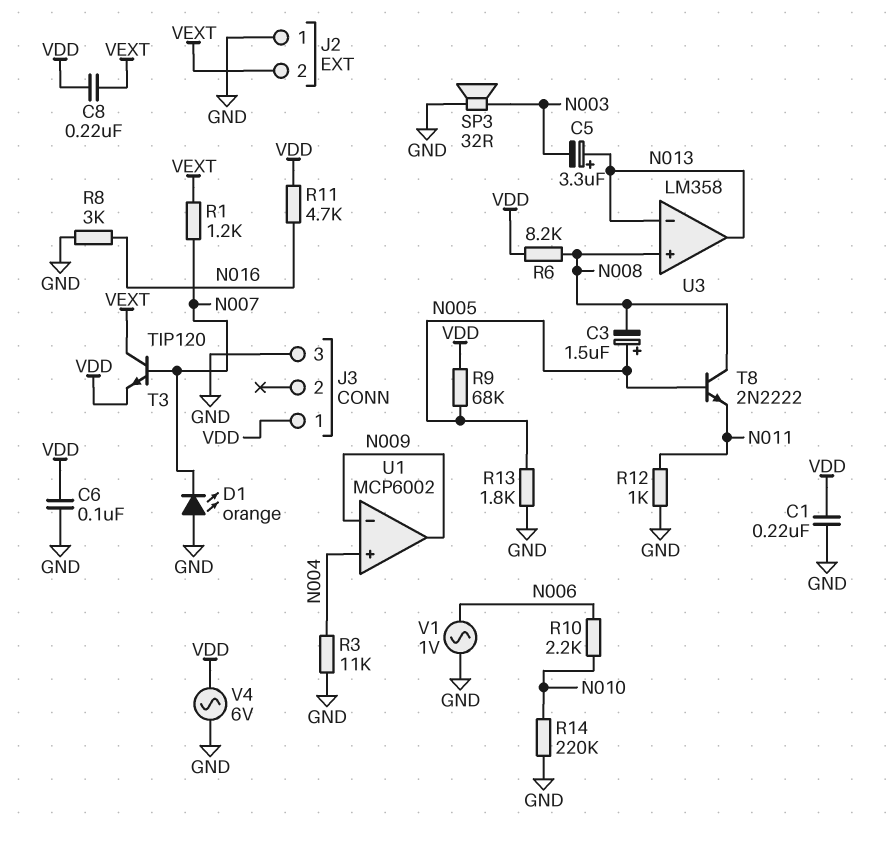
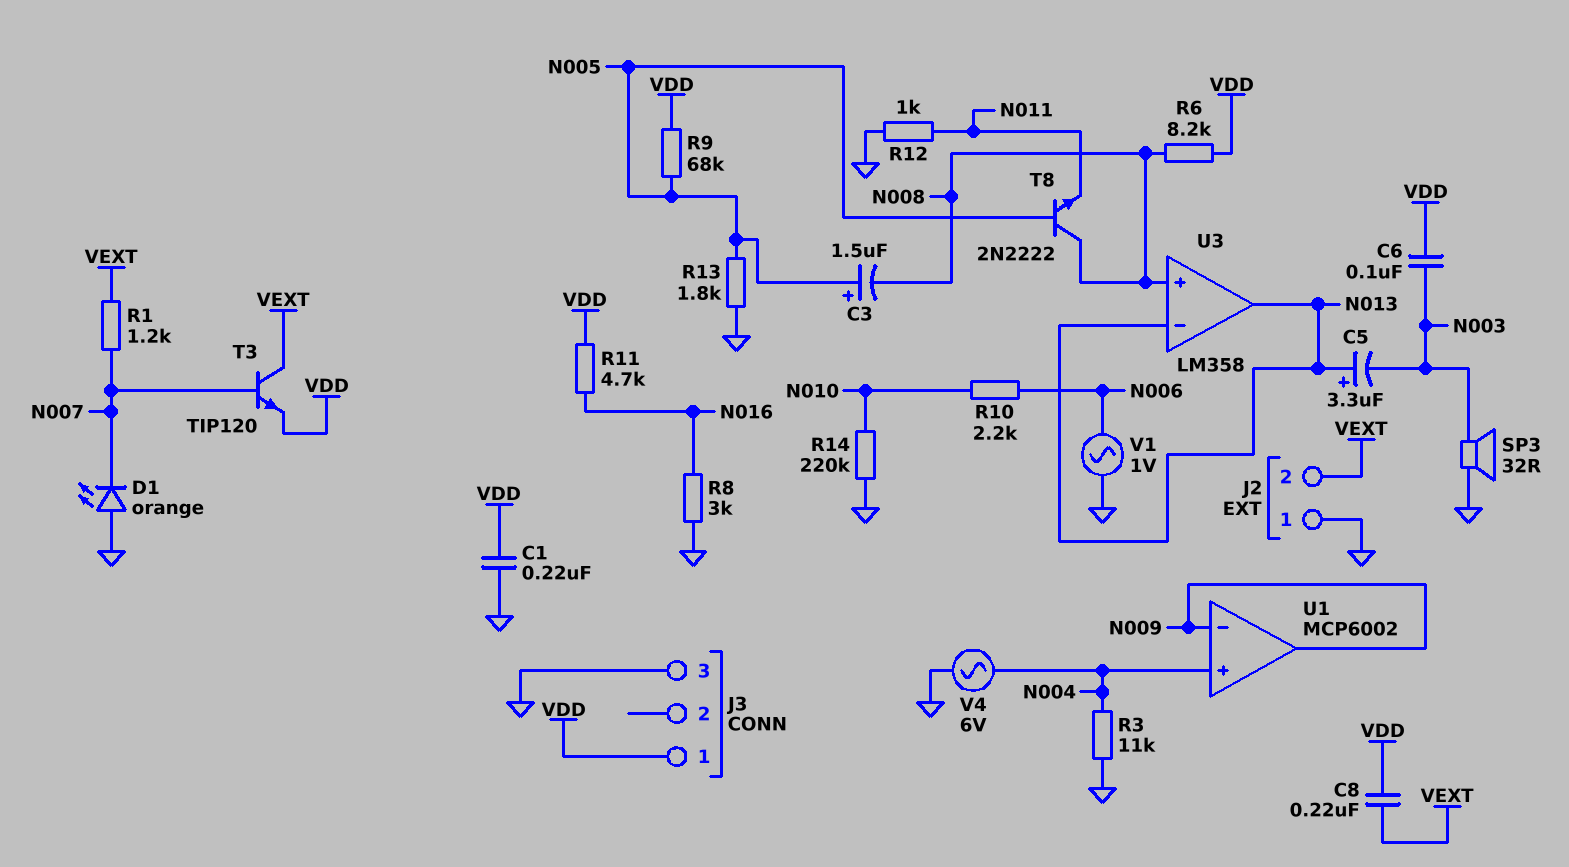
C6: 100nF (GND, VDD) -> 100nF (N003, VDD)
V4: AC 6V (GND, VDD) -> AC 6V (GND, N004)

